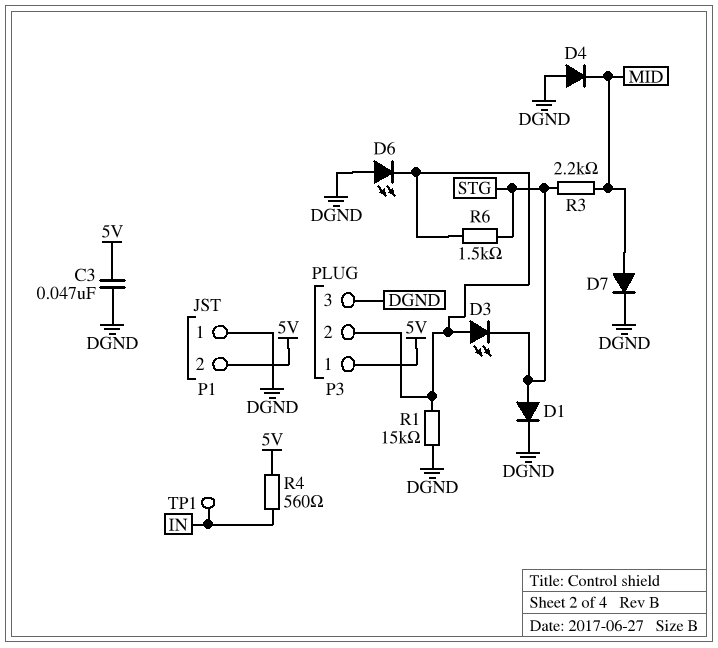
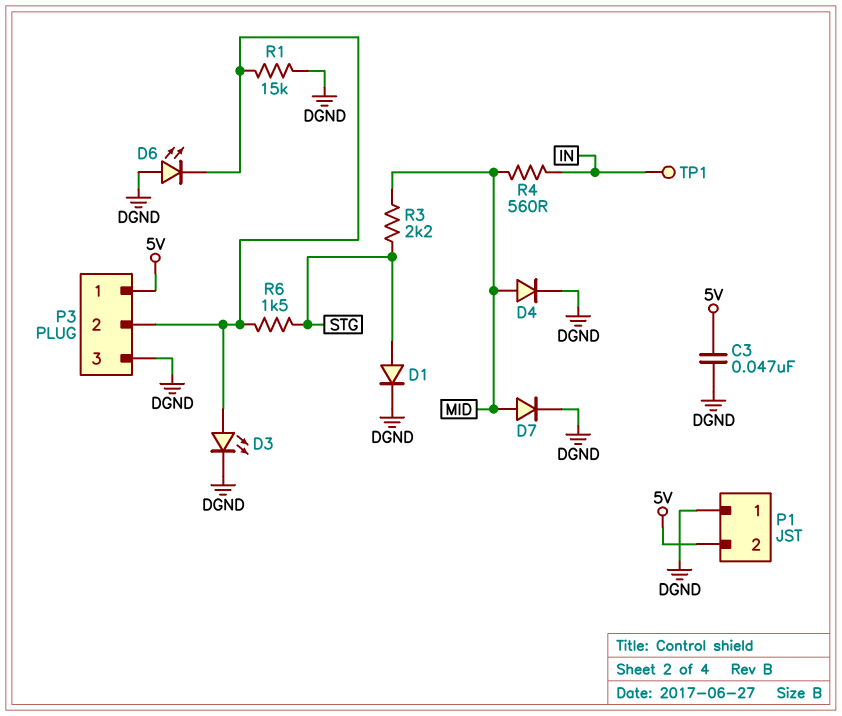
D3: LED (A P3/2, K STG) -> LED (A P3/2, K DGND)
D4: diode (A DGND, K MID) -> diode (A MID, K DGND)
R4: 560 (5V, IN) -> 560 (IN, MID)

